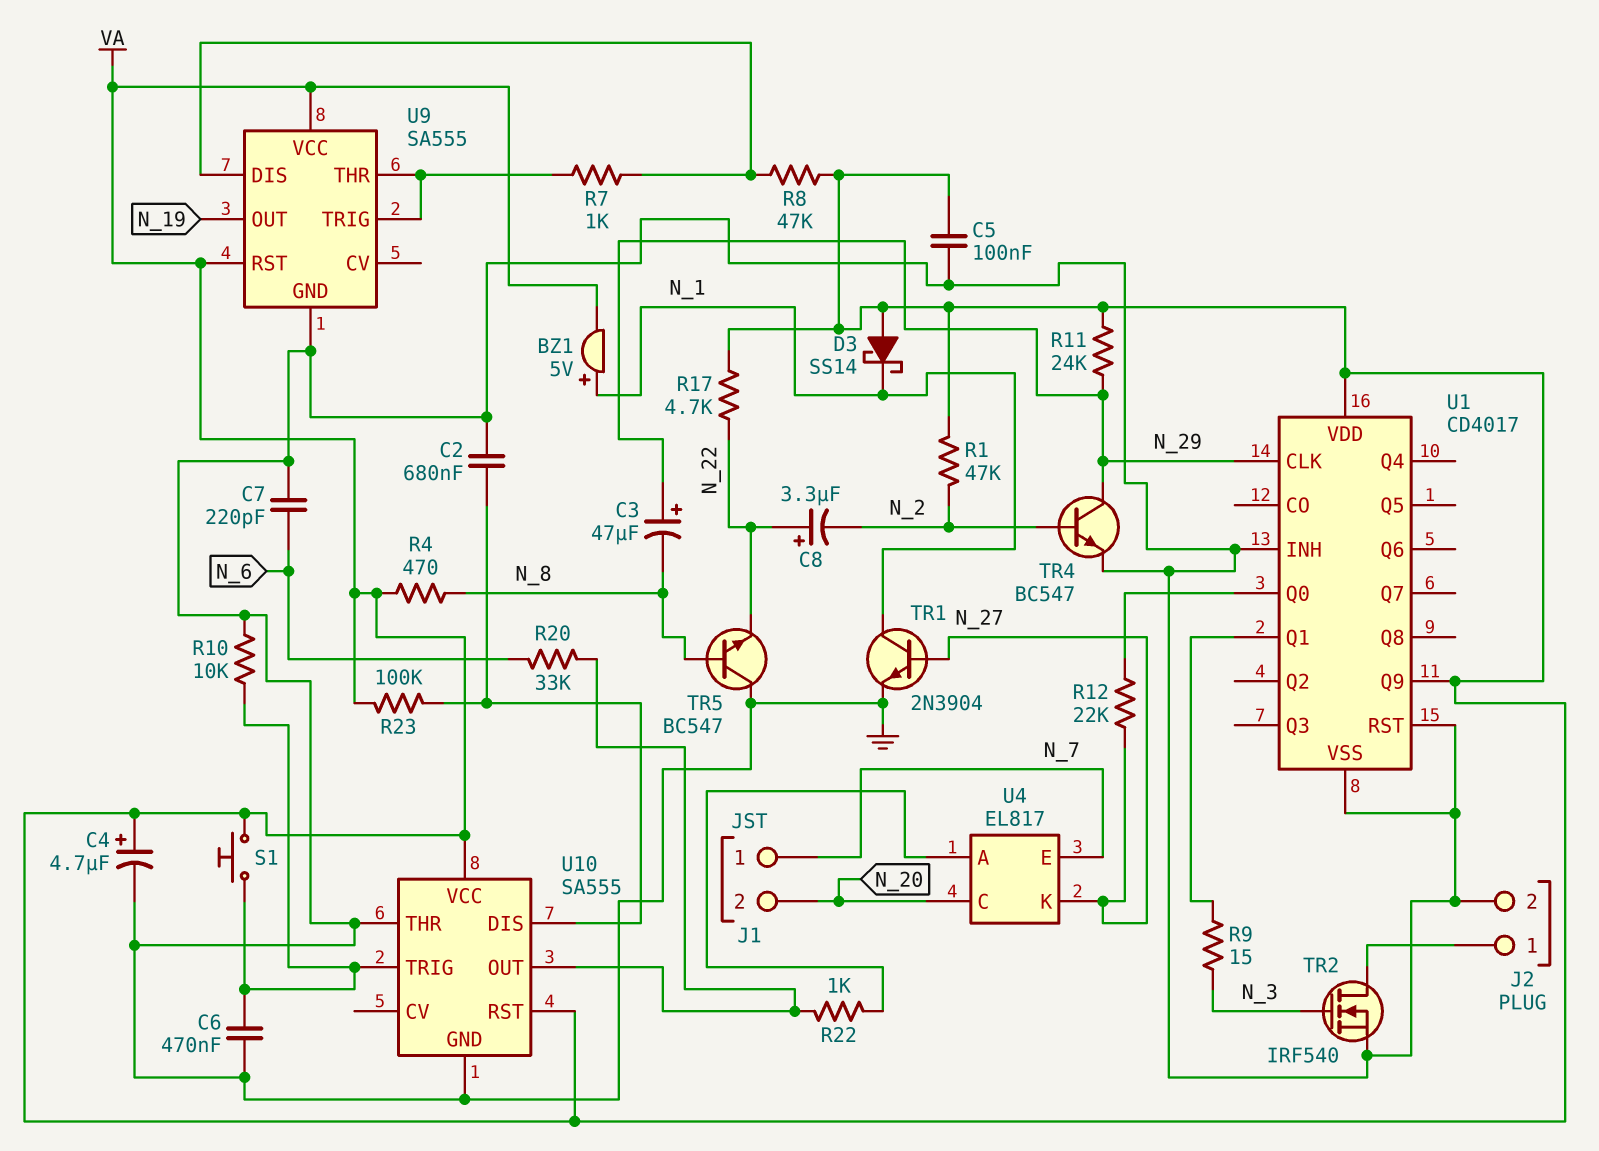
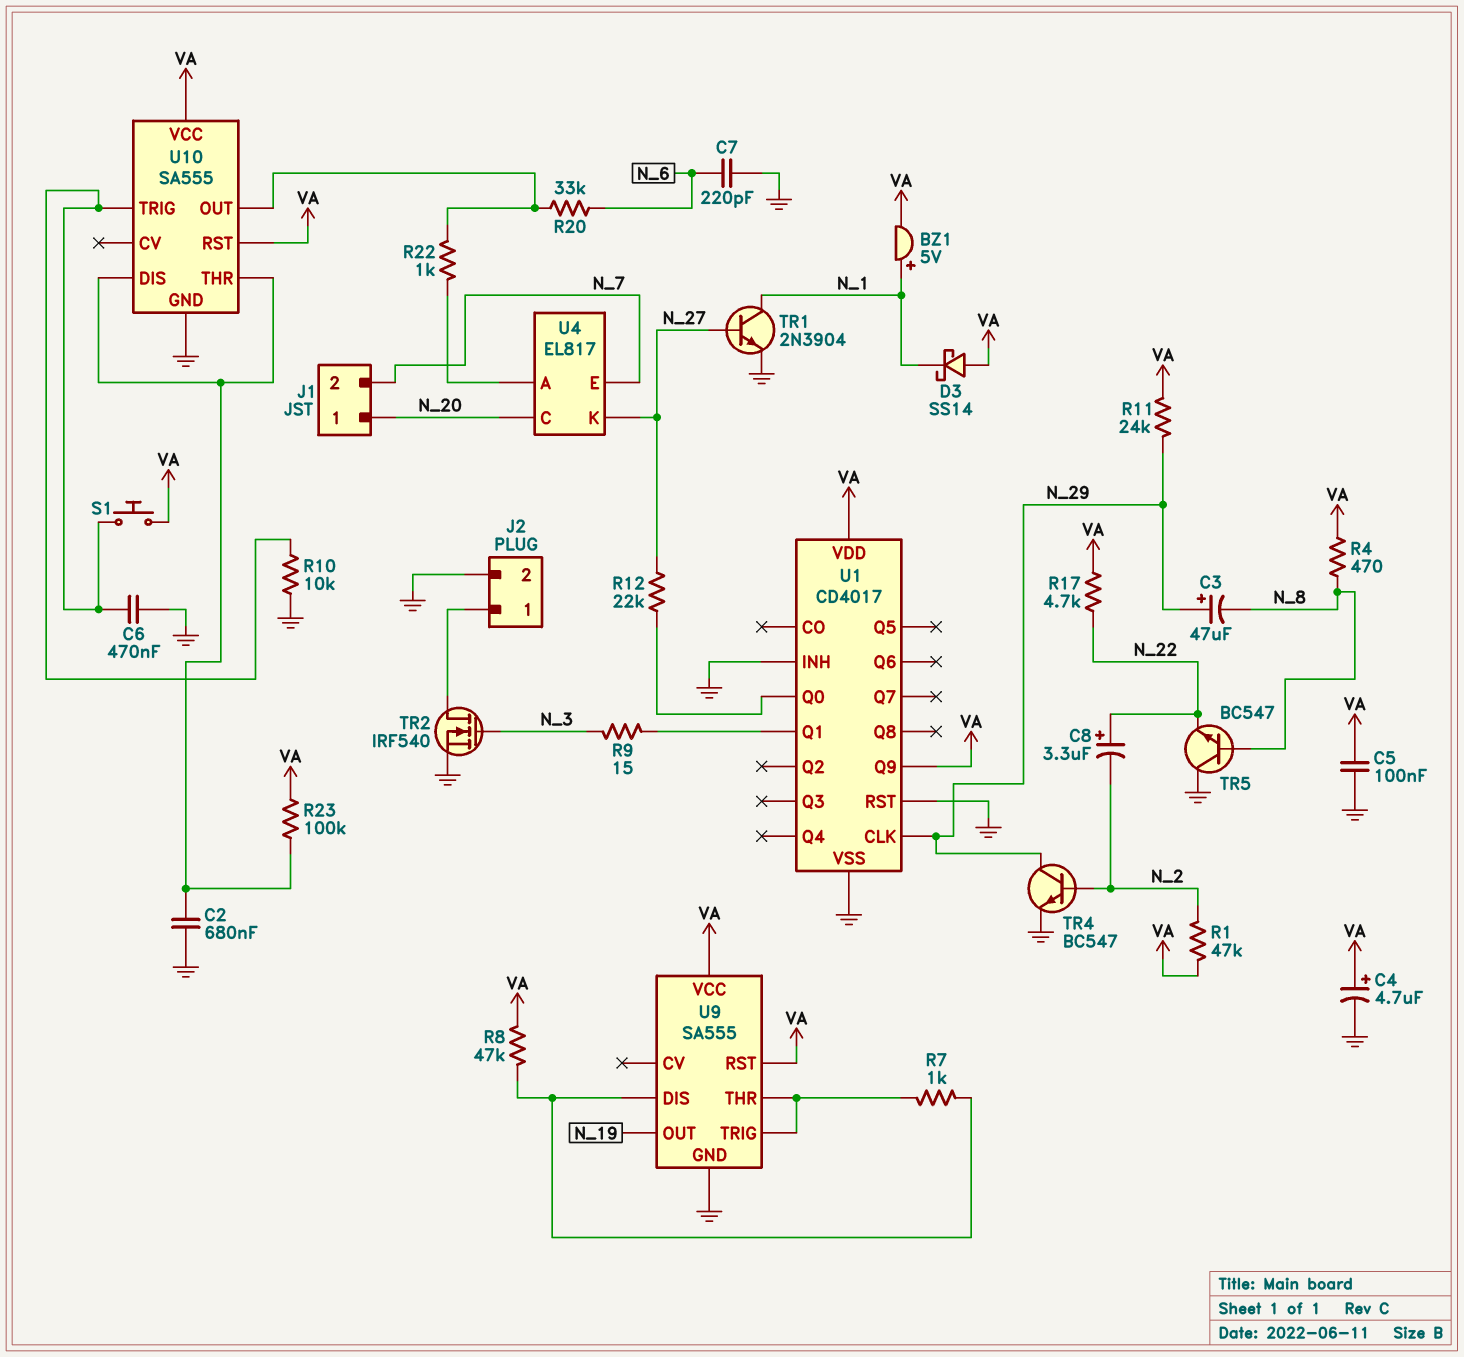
J1 pin 1: N_7 -> N_20
J1 pin 2: N_20 -> N_7
U10 pin THR: GND -> U10/DIS

